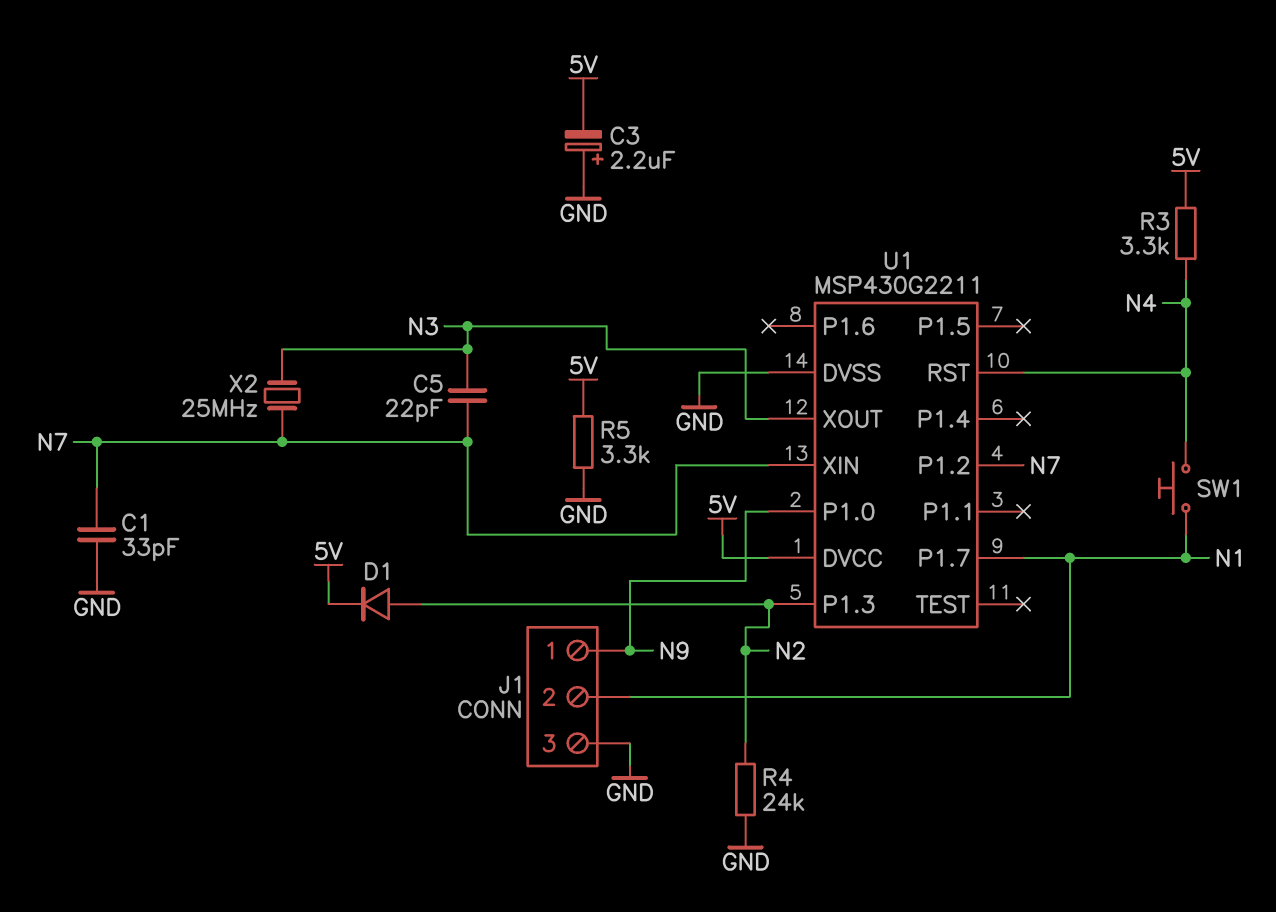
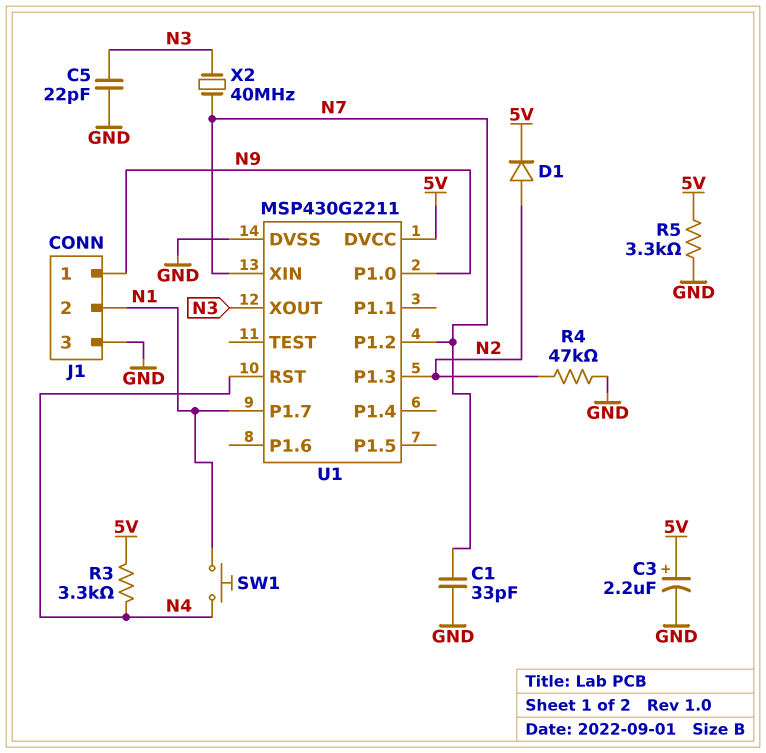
C3: 2.2uF (plus GND, minus 5V) -> 2.2uF (plus 5V, minus GND)
C5: 22pF (N3, N7) -> 22pF (GND, N3)
R4: 24k (GND, N2) -> 47k (GND, N2)
X2: 25MHz (N3, N7) -> 40MHz (N3, N7)

